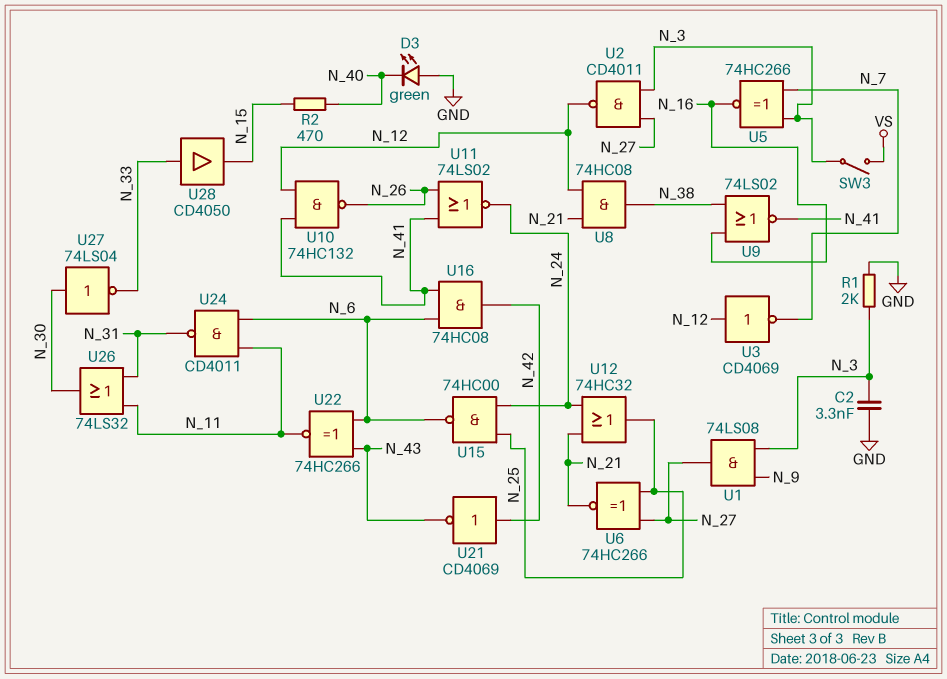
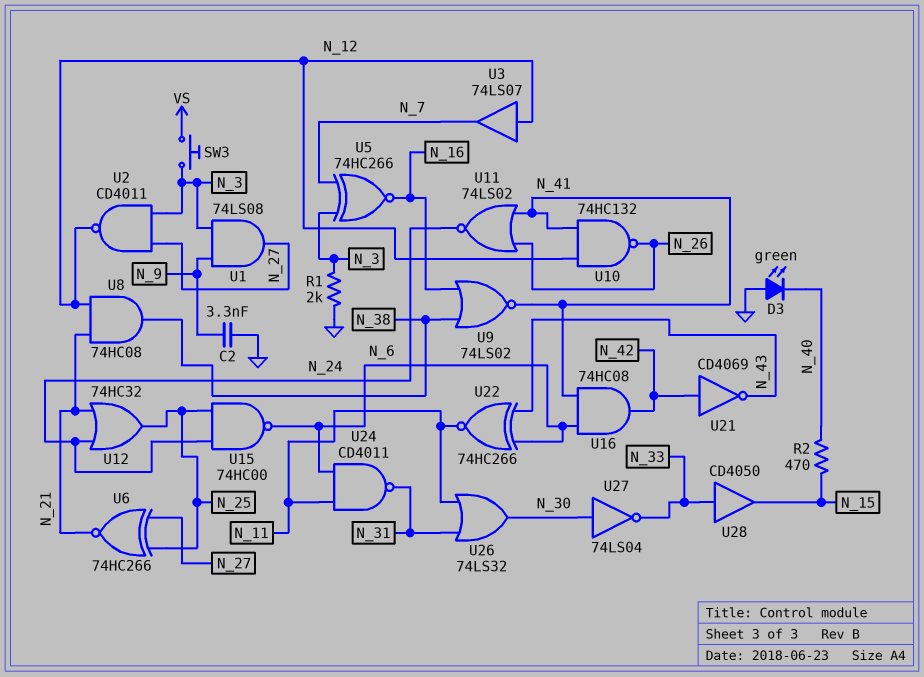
C2: 3.3nF (GND, N_3) -> 3.3nF (GND, N_9)
SW3: switch (N_3, VS) -> button (N_3, VS)
U3: NOT CD4069 (in N_12, out N_7) -> buffer 74LS07 (in N_12, out N_7)

